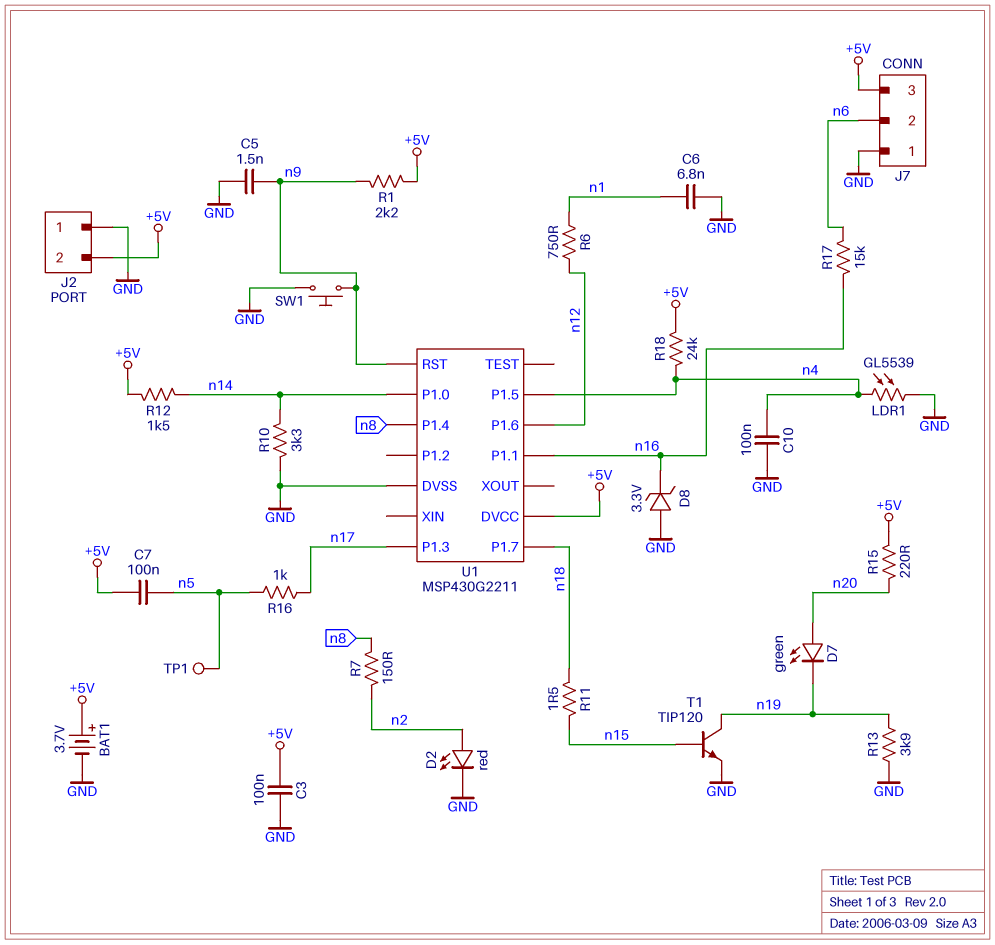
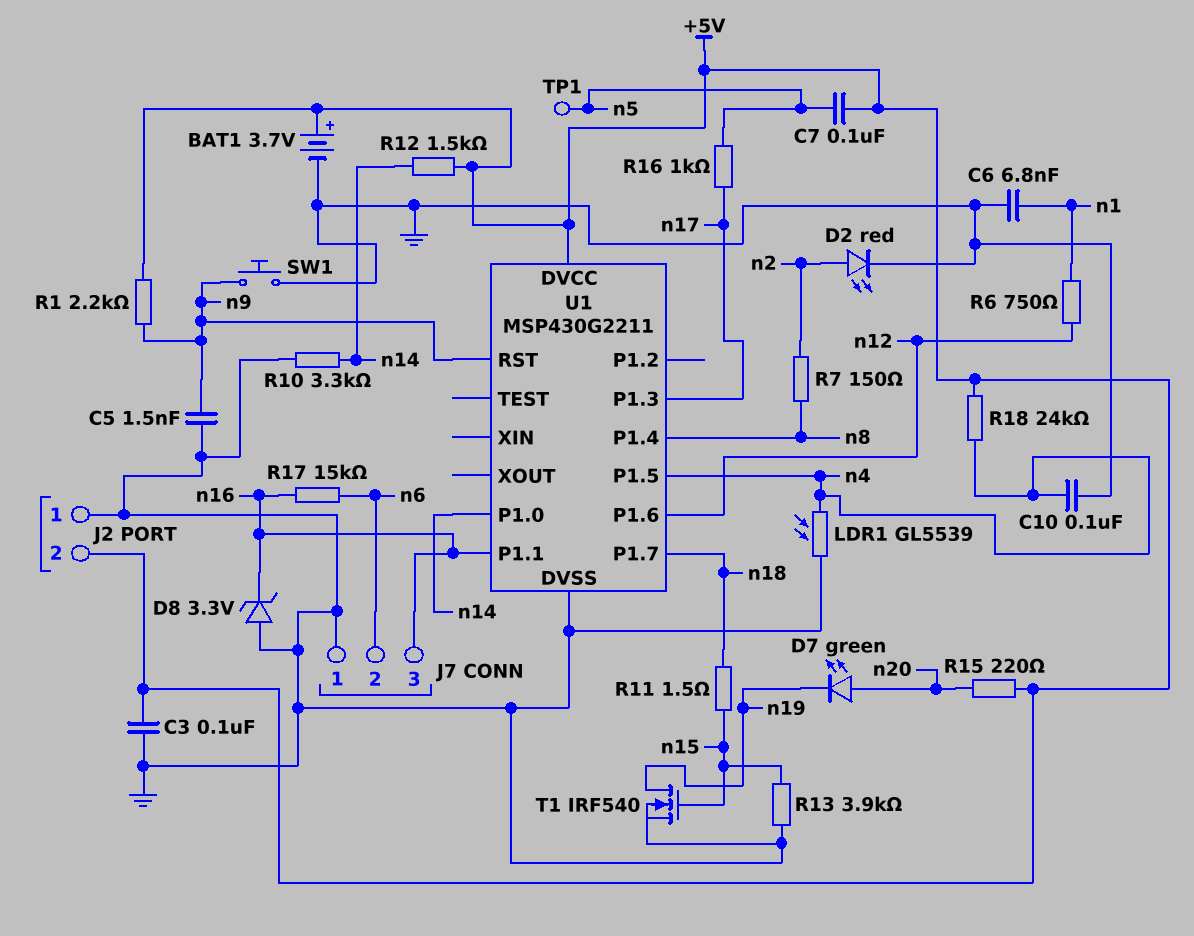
J7 pin 3: +5V -> n16
R13: 3.9k (GND, n19) -> 3.9k (GND, n15)
T1: NPN TIP120 (B n15, C n19, E GND) -> NMOS IRF540 (G n15, D n19, S GND)

